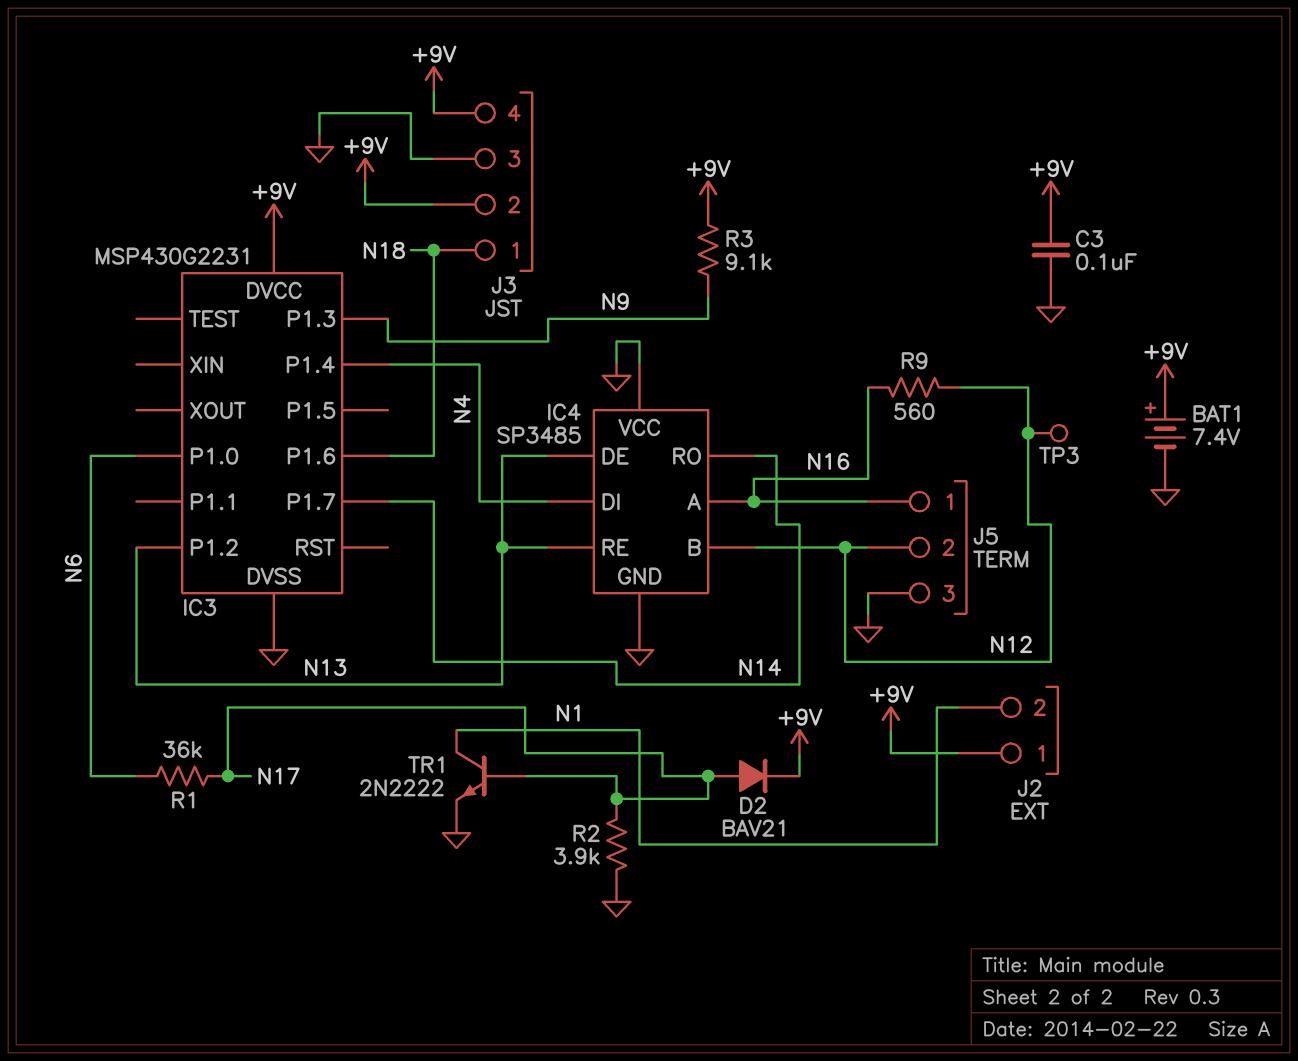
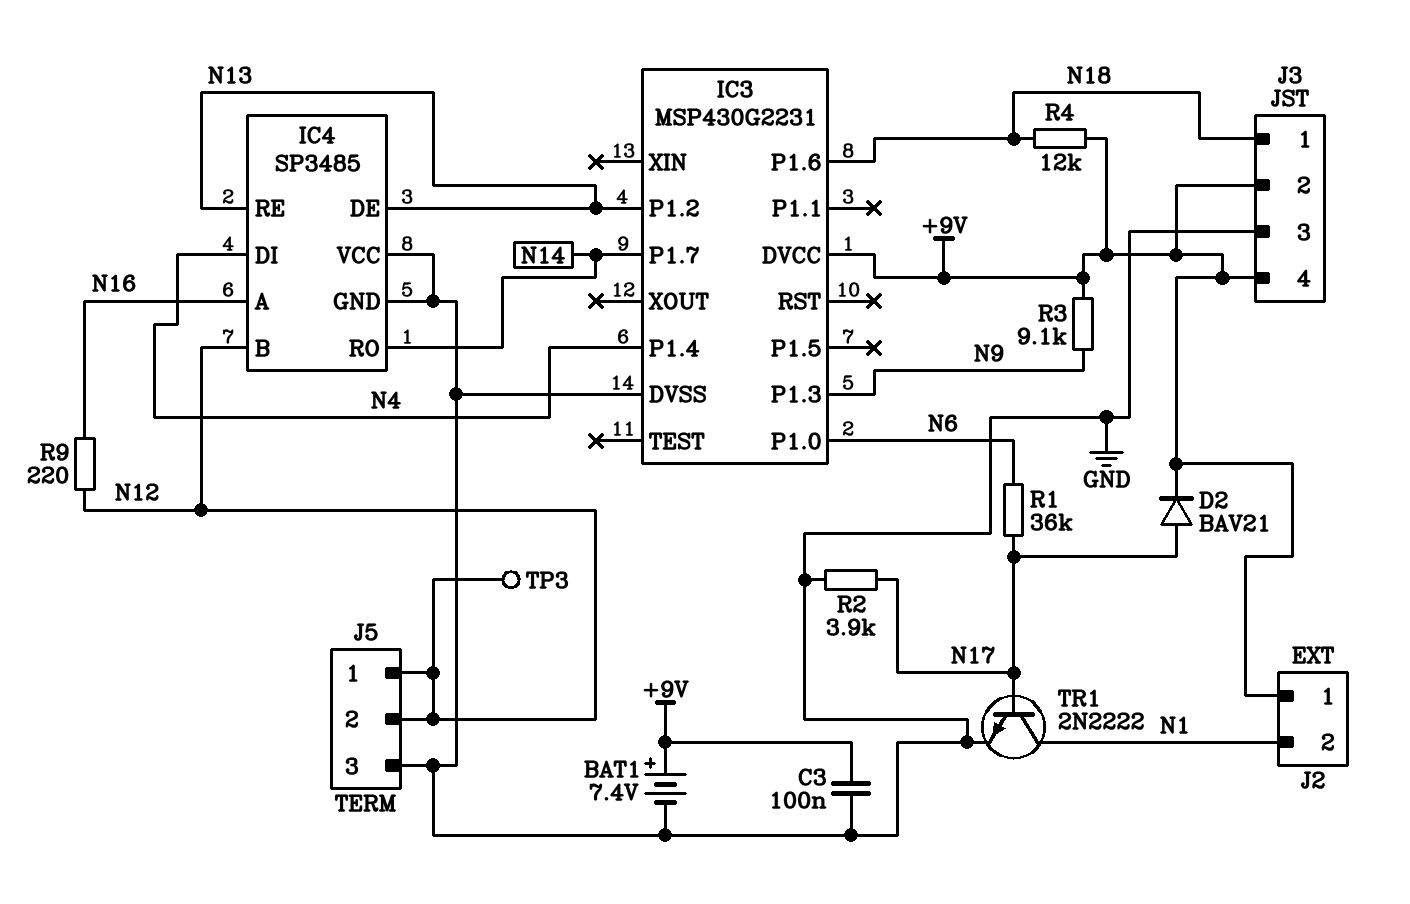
J5 pin 1: N16 -> N12
R4: none -> 12k (+9V, N18)
R9: 560 (N12, N16) -> 220 (N12, N16)

